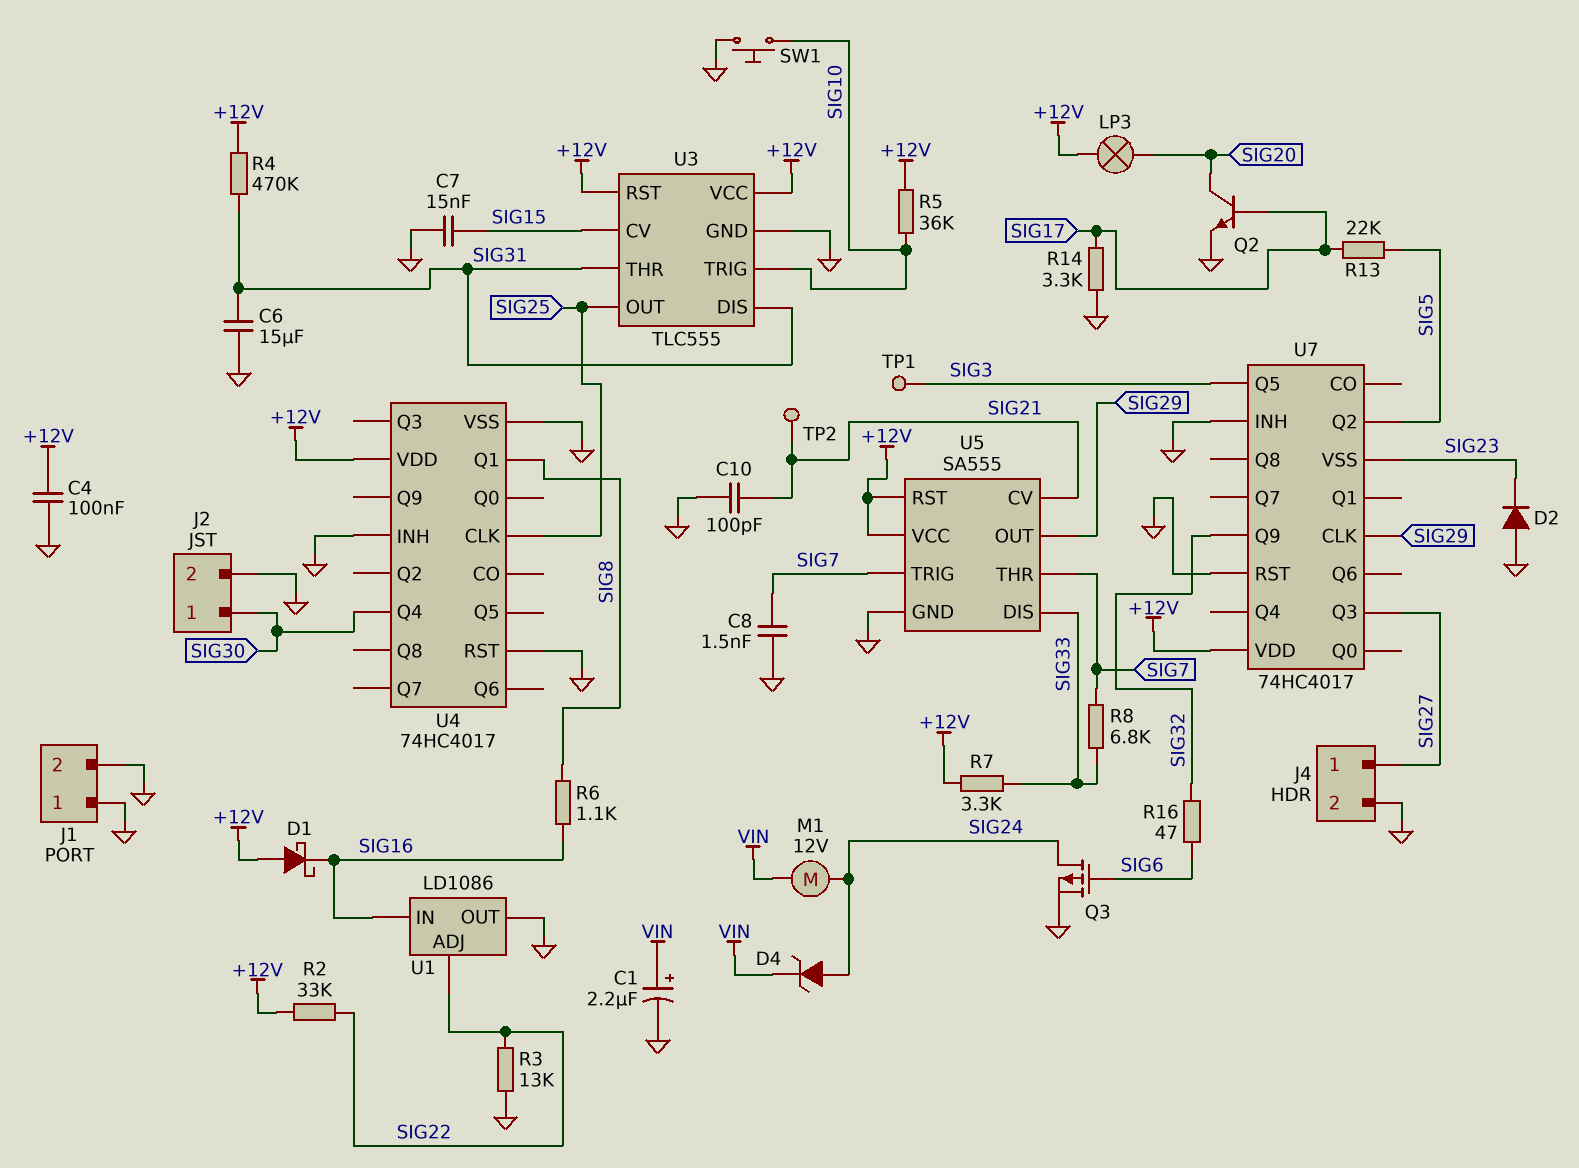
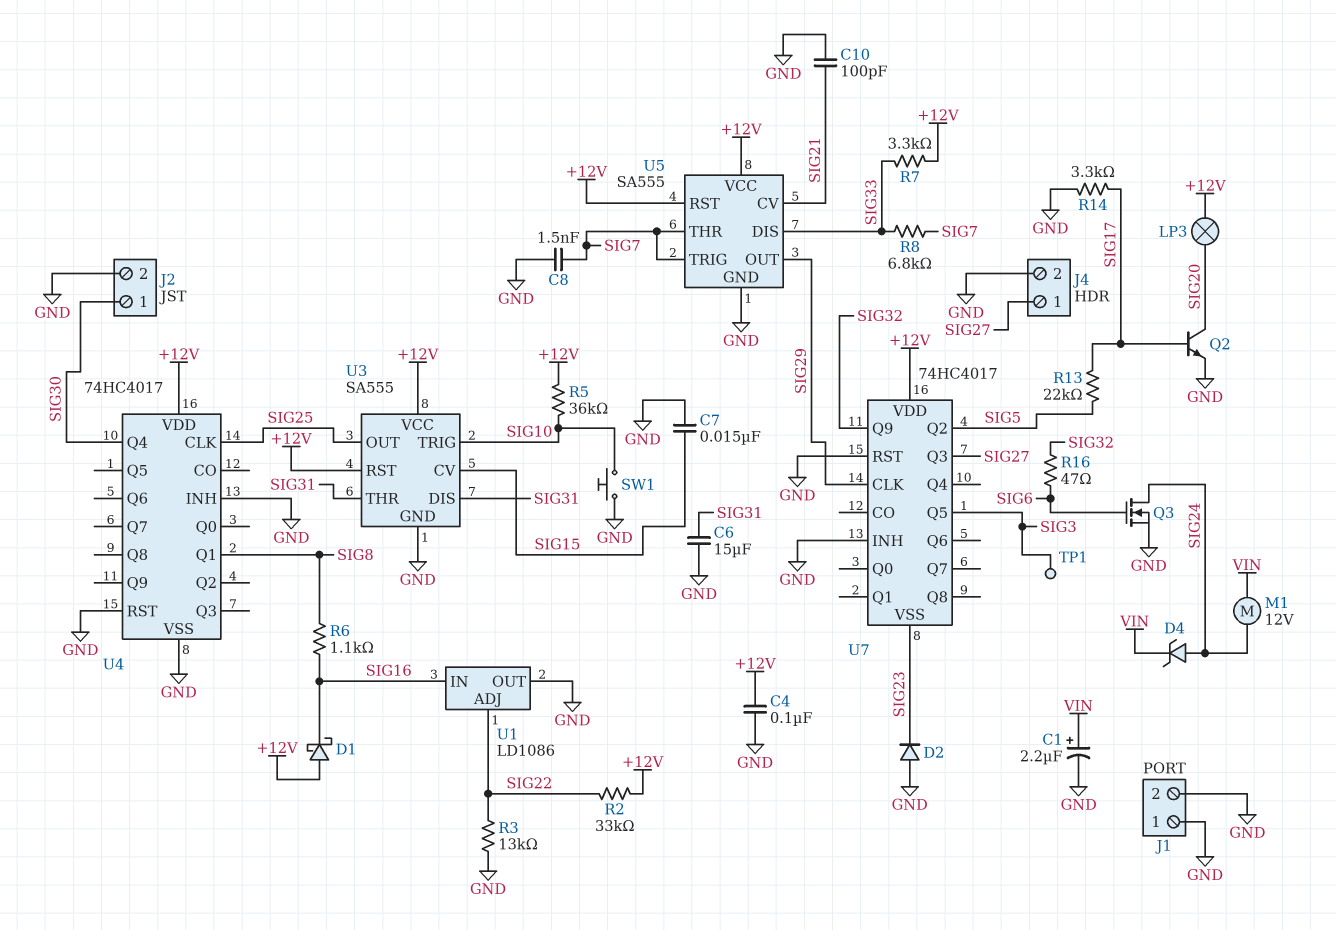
Q3: PMOS (G SIG6, D SIG24, S GND) -> NMOS (G SIG6, D SIG24, S GND)
R4: 470k (+12V, SIG31) -> none
TP2: test point (SIG21) -> none
U3: TLC555 -> SA555

